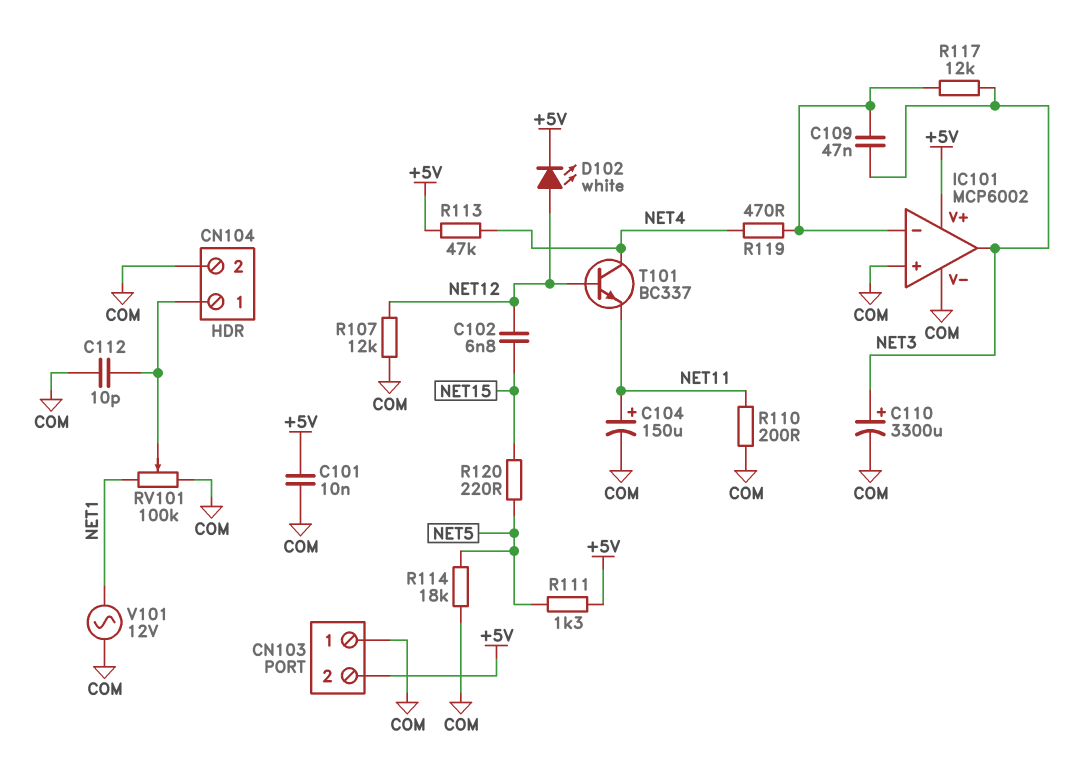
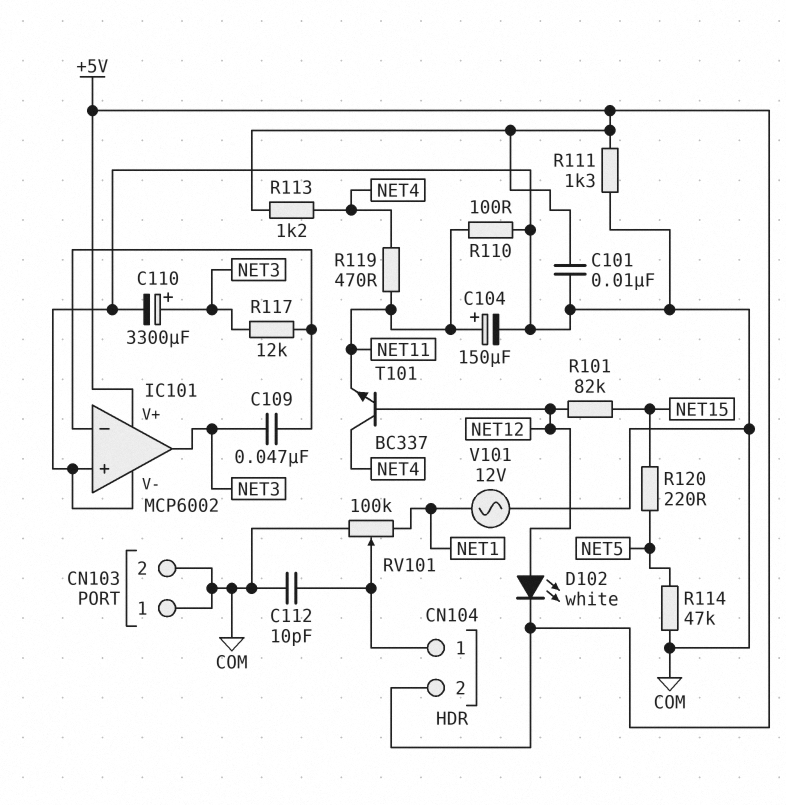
C102: 6.8nF (NET12, NET15) -> none
CN103 pin 2: +5V -> COM
CN104 pin 2: COM -> +5V
R101: none -> 82k (NET12, NET15)
R107: 12k (COM, NET12) -> none
R110: 200 (COM, NET11) -> 100 (COM, NET11)
R111: 1.3k (+5V, NET5) -> 1.3k (+5V, COM)
R113: 47k (+5V, NET4) -> 1.2k (+5V, NET4)
R114: 18k (COM, NET5) -> 47k (COM, NET5)
R119: 470 (IC101/in-, NET4) -> 470 (NET4, NET11)

